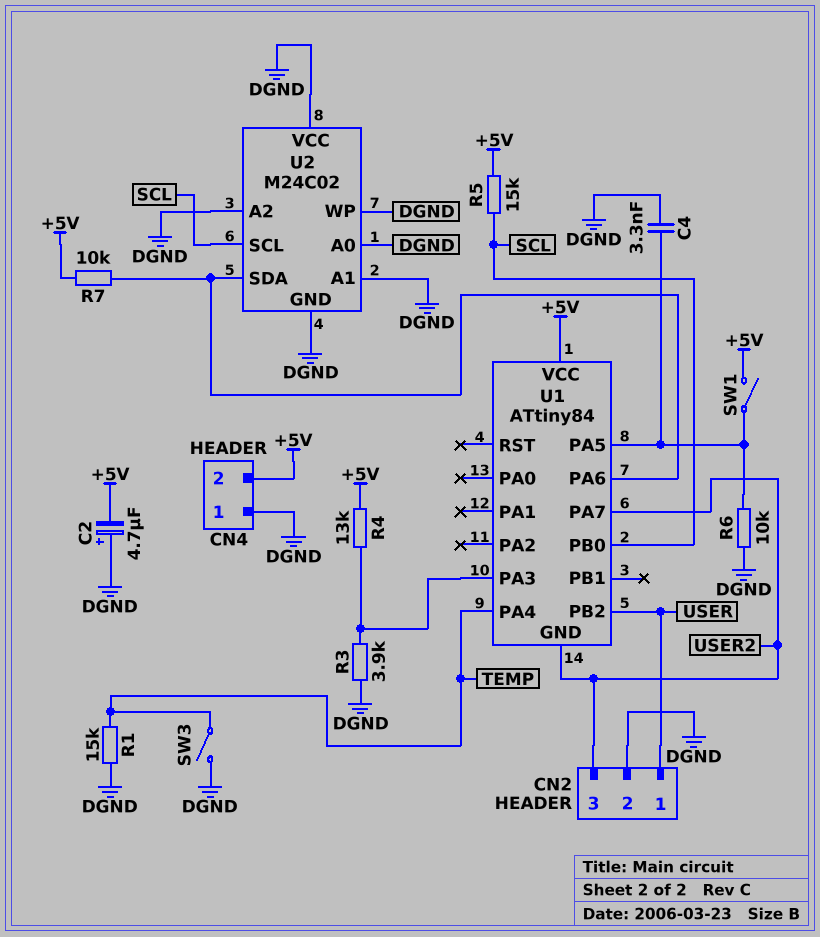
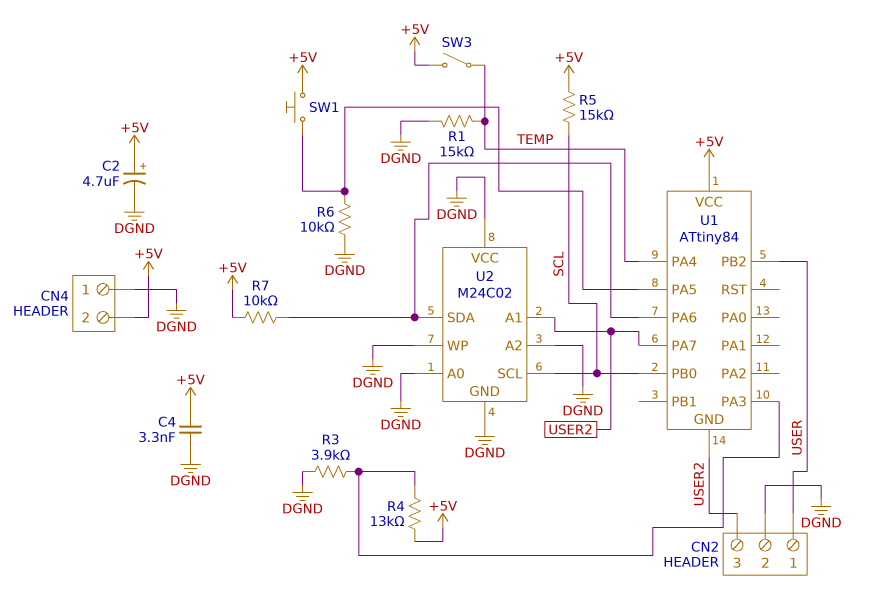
C2: 4.7uF (plus DGND, minus +5V) -> 4.7uF (plus +5V, minus DGND)
C4: 3.3nF (DGND, U1/PA5) -> 3.3nF (+5V, DGND)
SW1: switch (+5V, U1/PA5) -> button (+5V, U1/PA5)
SW3: switch (DGND, TEMP) -> switch (+5V, TEMP)
U2 pin A1: DGND -> USER2

